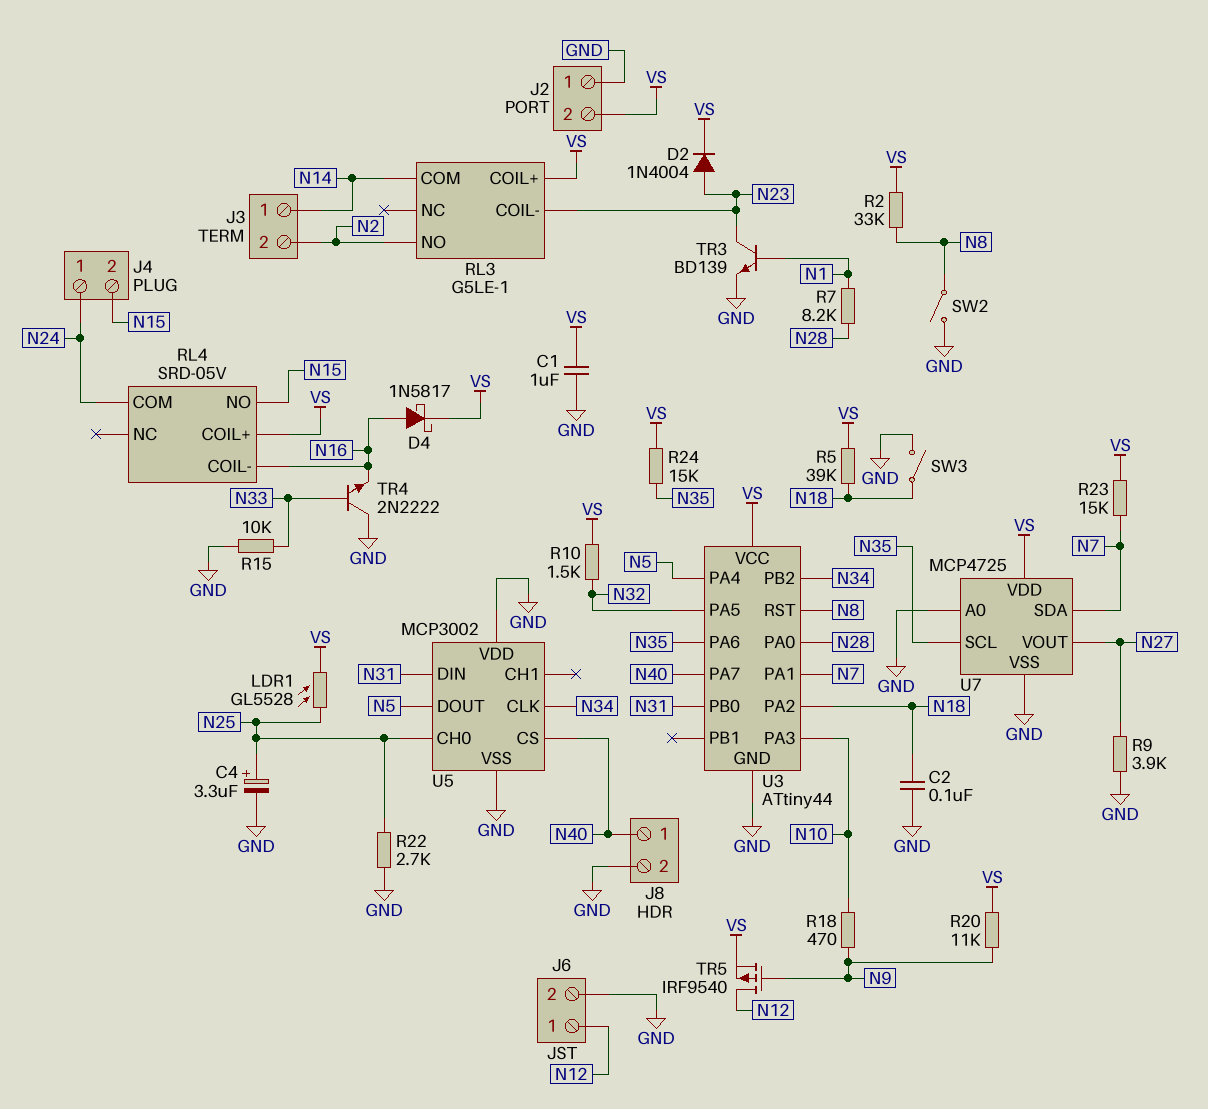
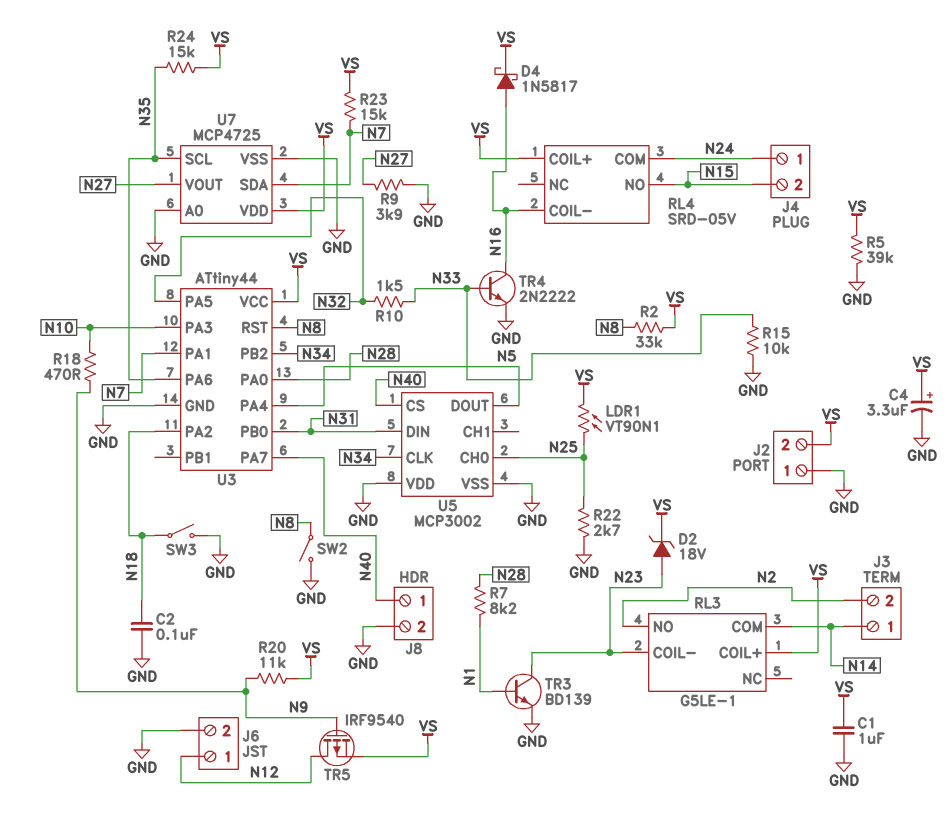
C4: 3.3uF (plus N25, minus GND) -> 3.3uF (plus VS, minus GND)
D2: diode 1N4004 (A N23, K VS) -> zener 18V (A N23, K VS)
LDR1: GL5528 (N25, VS) -> VT90N1 (N25, VS)
R5: 39k (N18, VS) -> 39k (GND, VS)
R10: 1.5k (N32, VS) -> 1.5k (N32, N33)
TR4: NPN 2N2222 (B N33, C GND, E N16) -> NPN 2N2222 (B N33, C N16, E GND)

